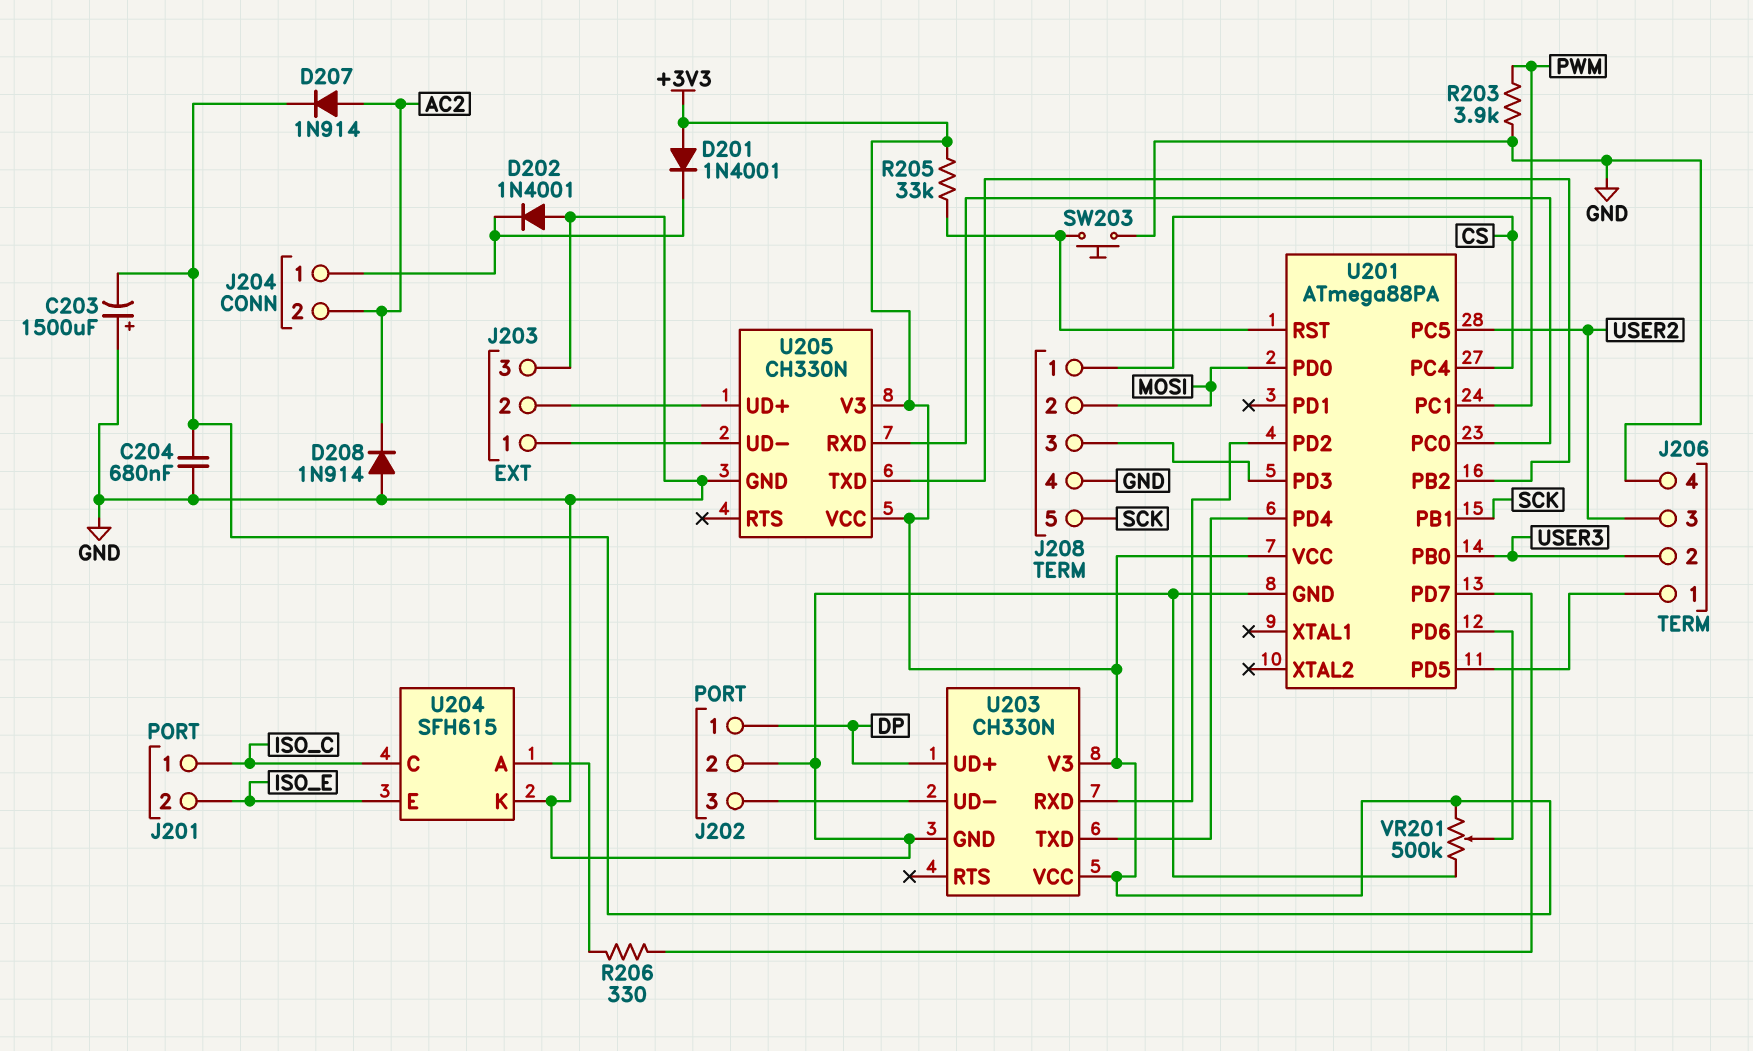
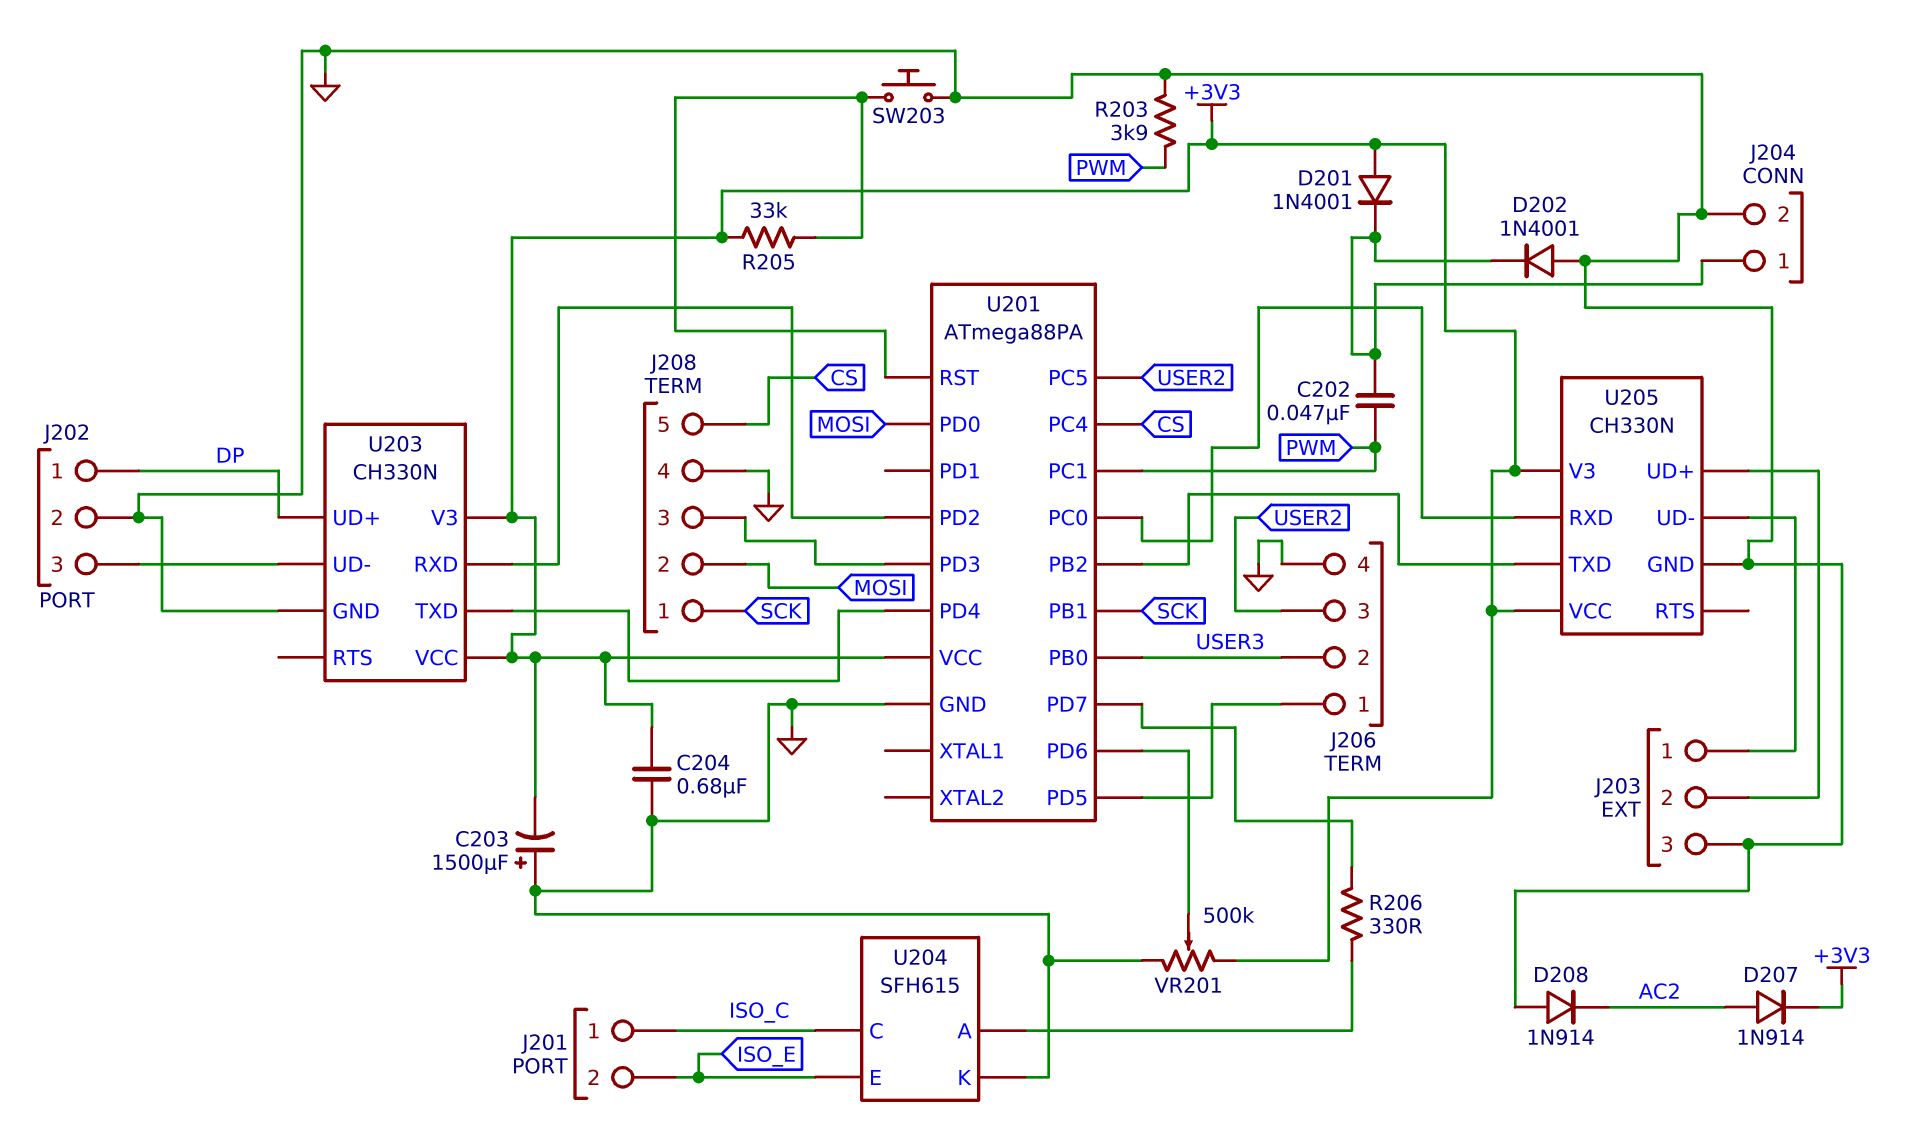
C202: none -> 47nF (J204/1, PWM)
J204 pin 2: AC2 -> GND
J208 pin 1: CS -> SCK
J208 pin 5: SCK -> CS

